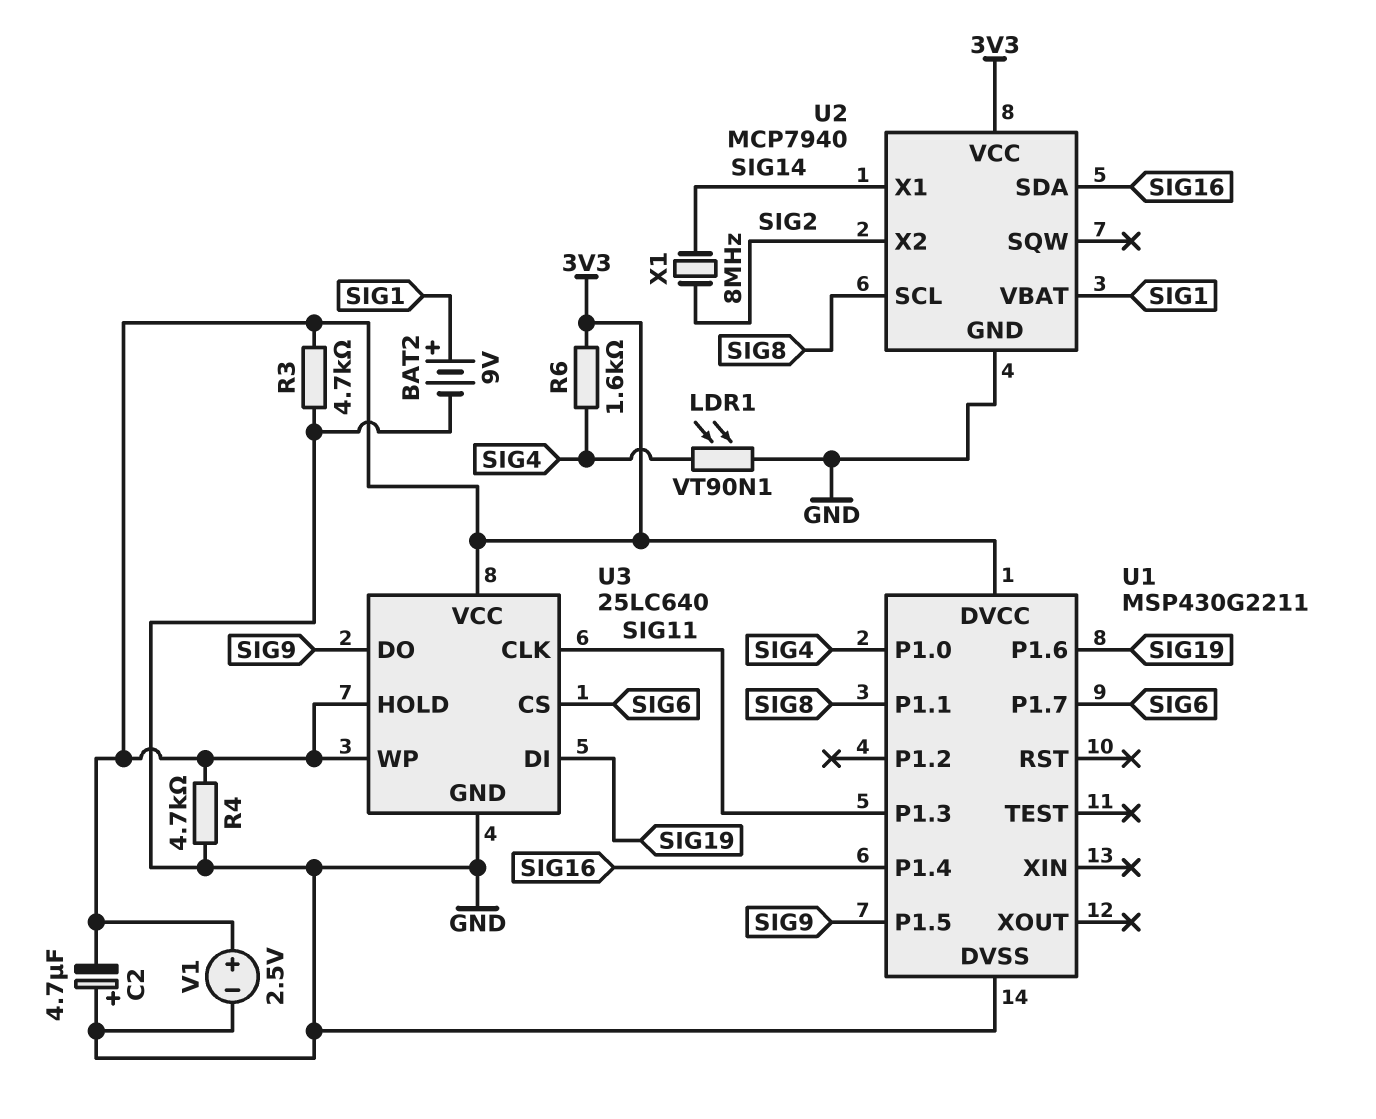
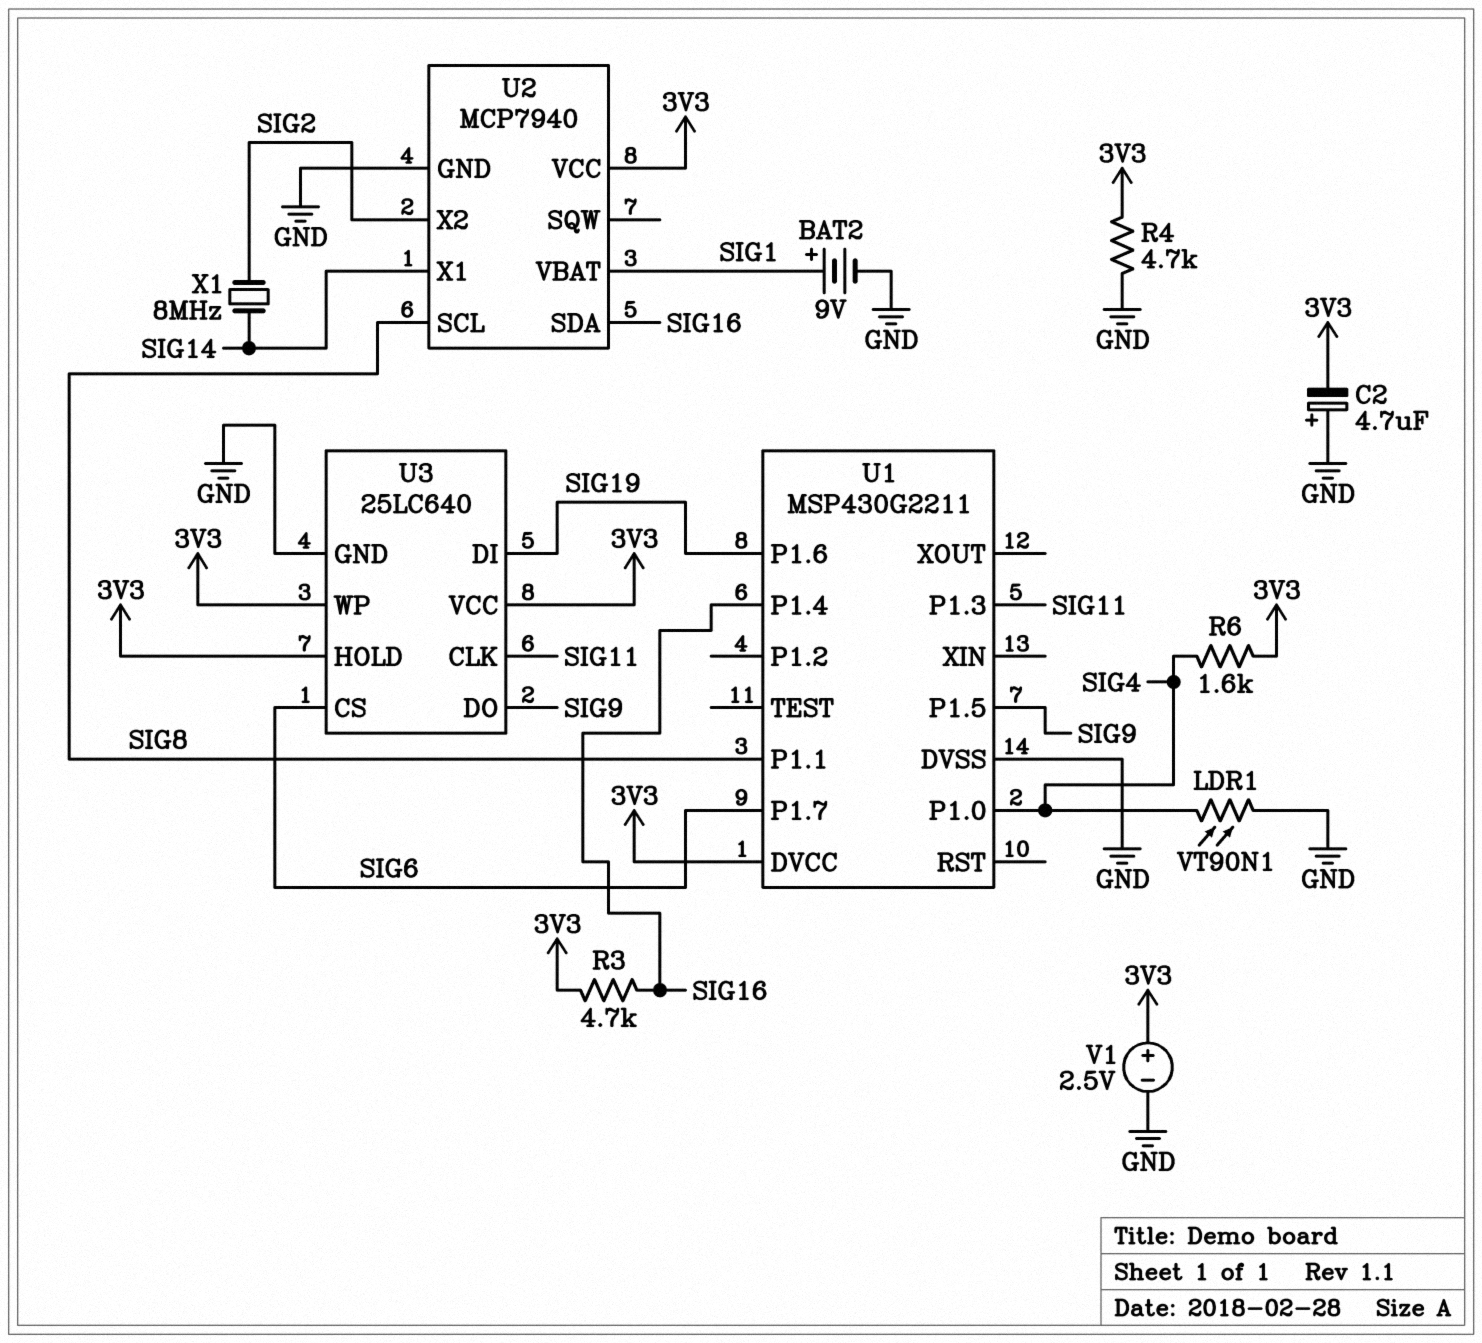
R3: 4.7k (3V3, GND) -> 4.7k (3V3, SIG16)

